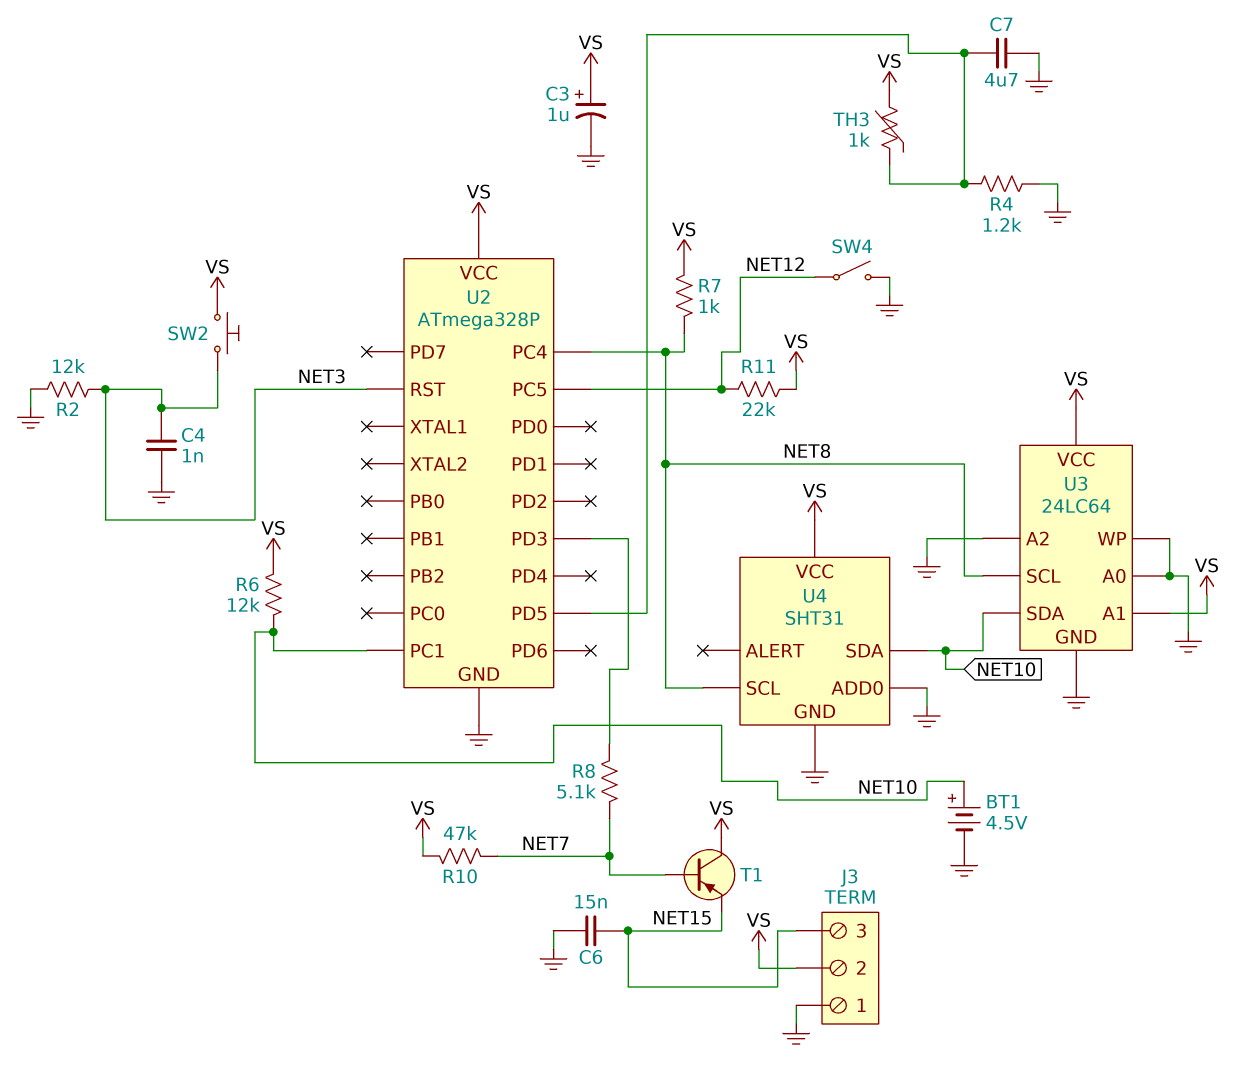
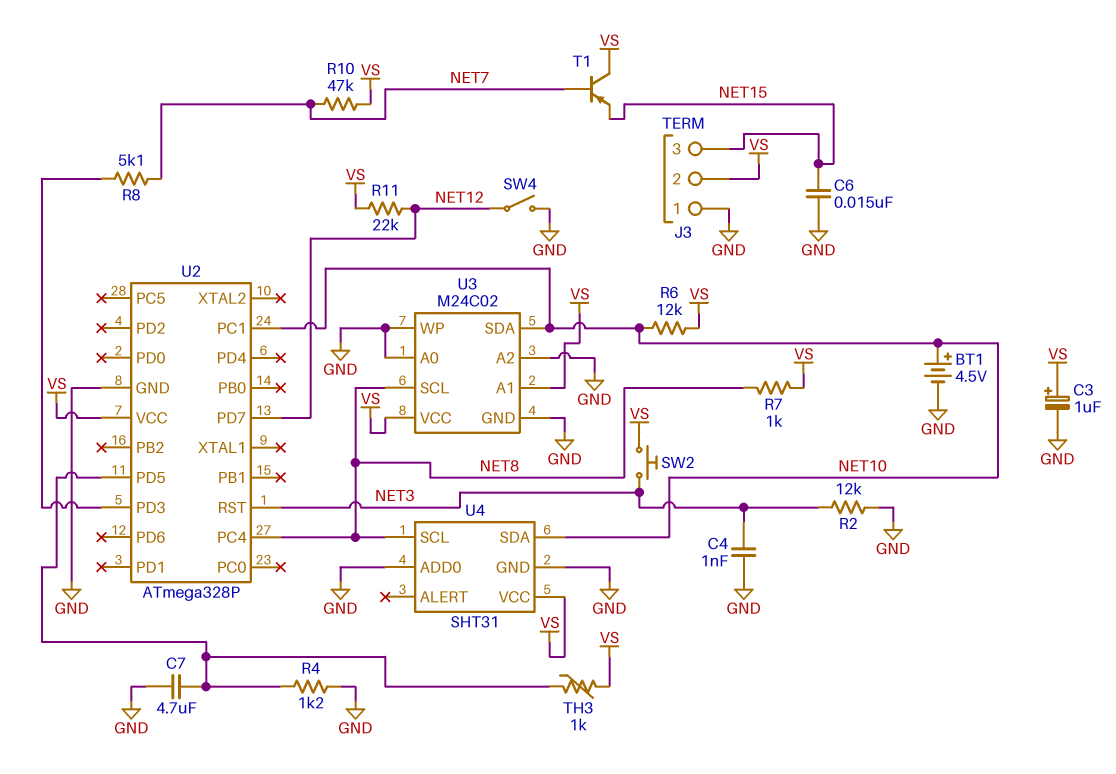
U2 pin PC5: NET12 -> none
U2 pin PD7: none -> NET12
U3: 24LC64 -> M24C02

